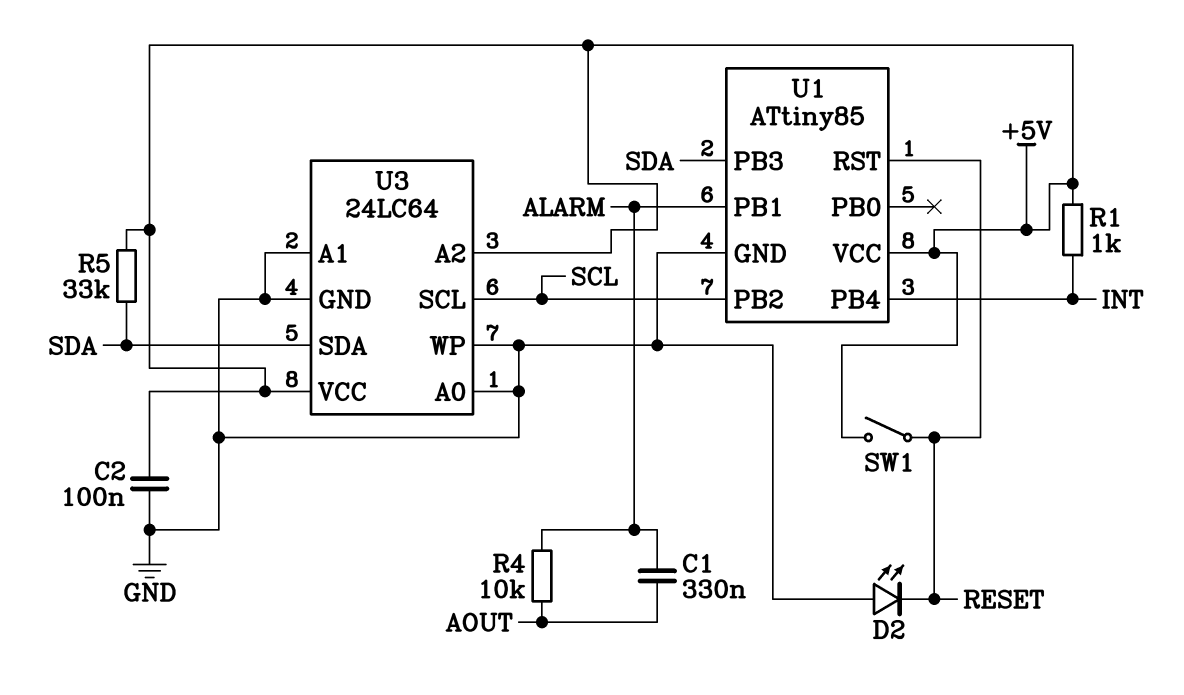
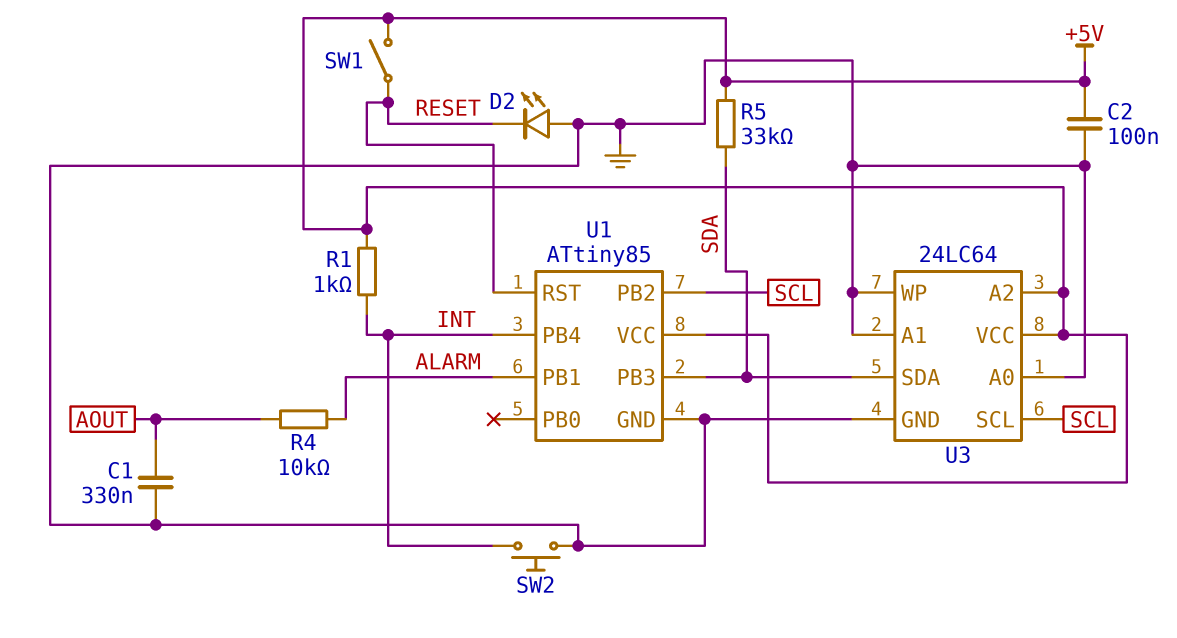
C1: 330nF (ALARM, AOUT) -> 330nF (AOUT, GND)
SW2: none -> button (GND, INT)

